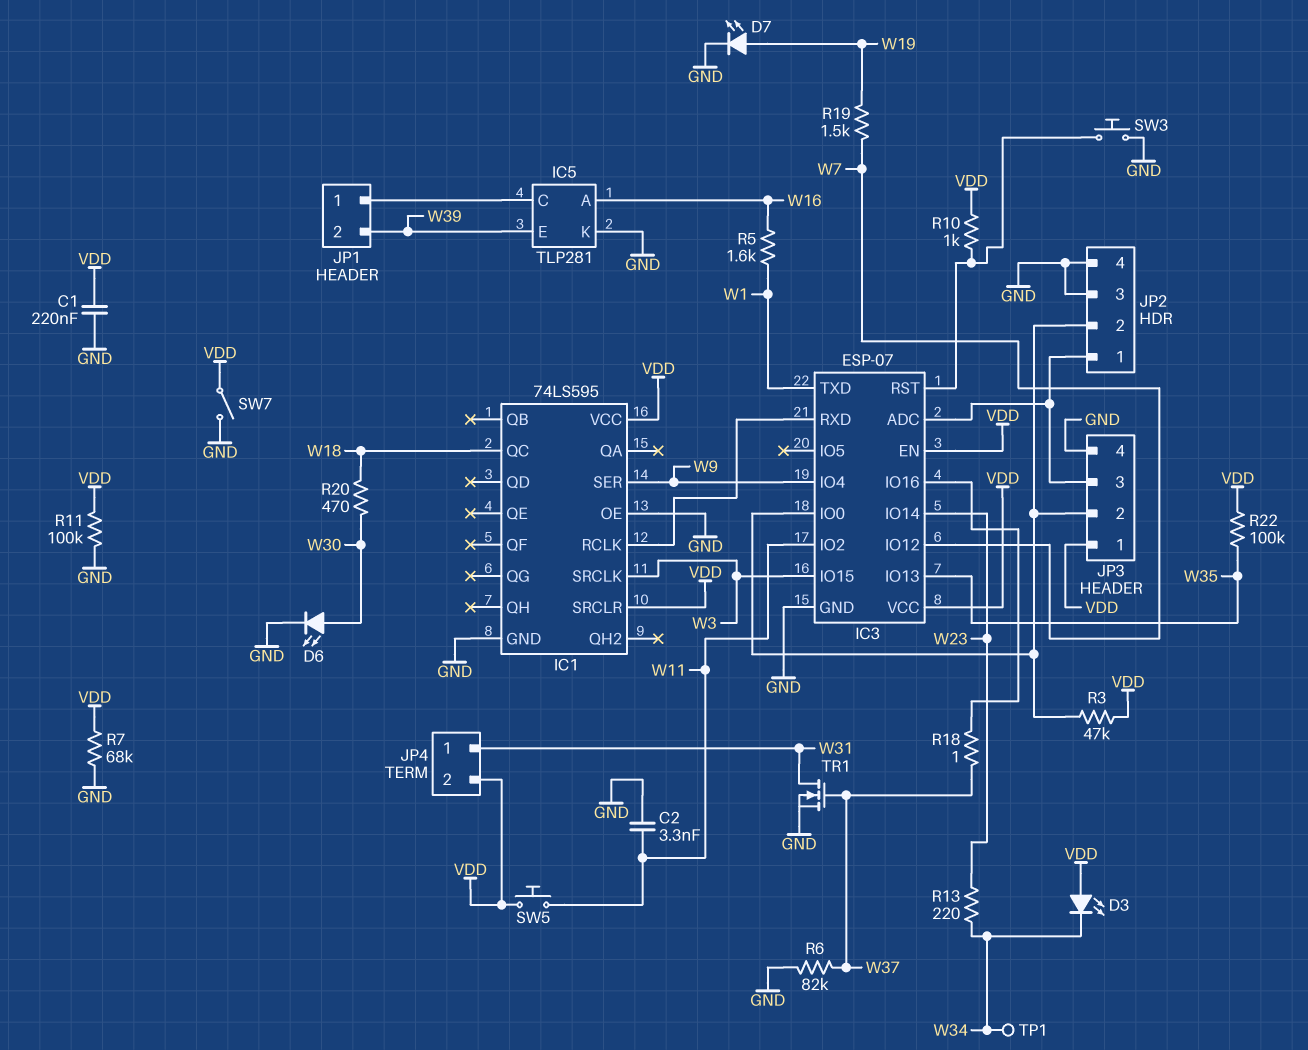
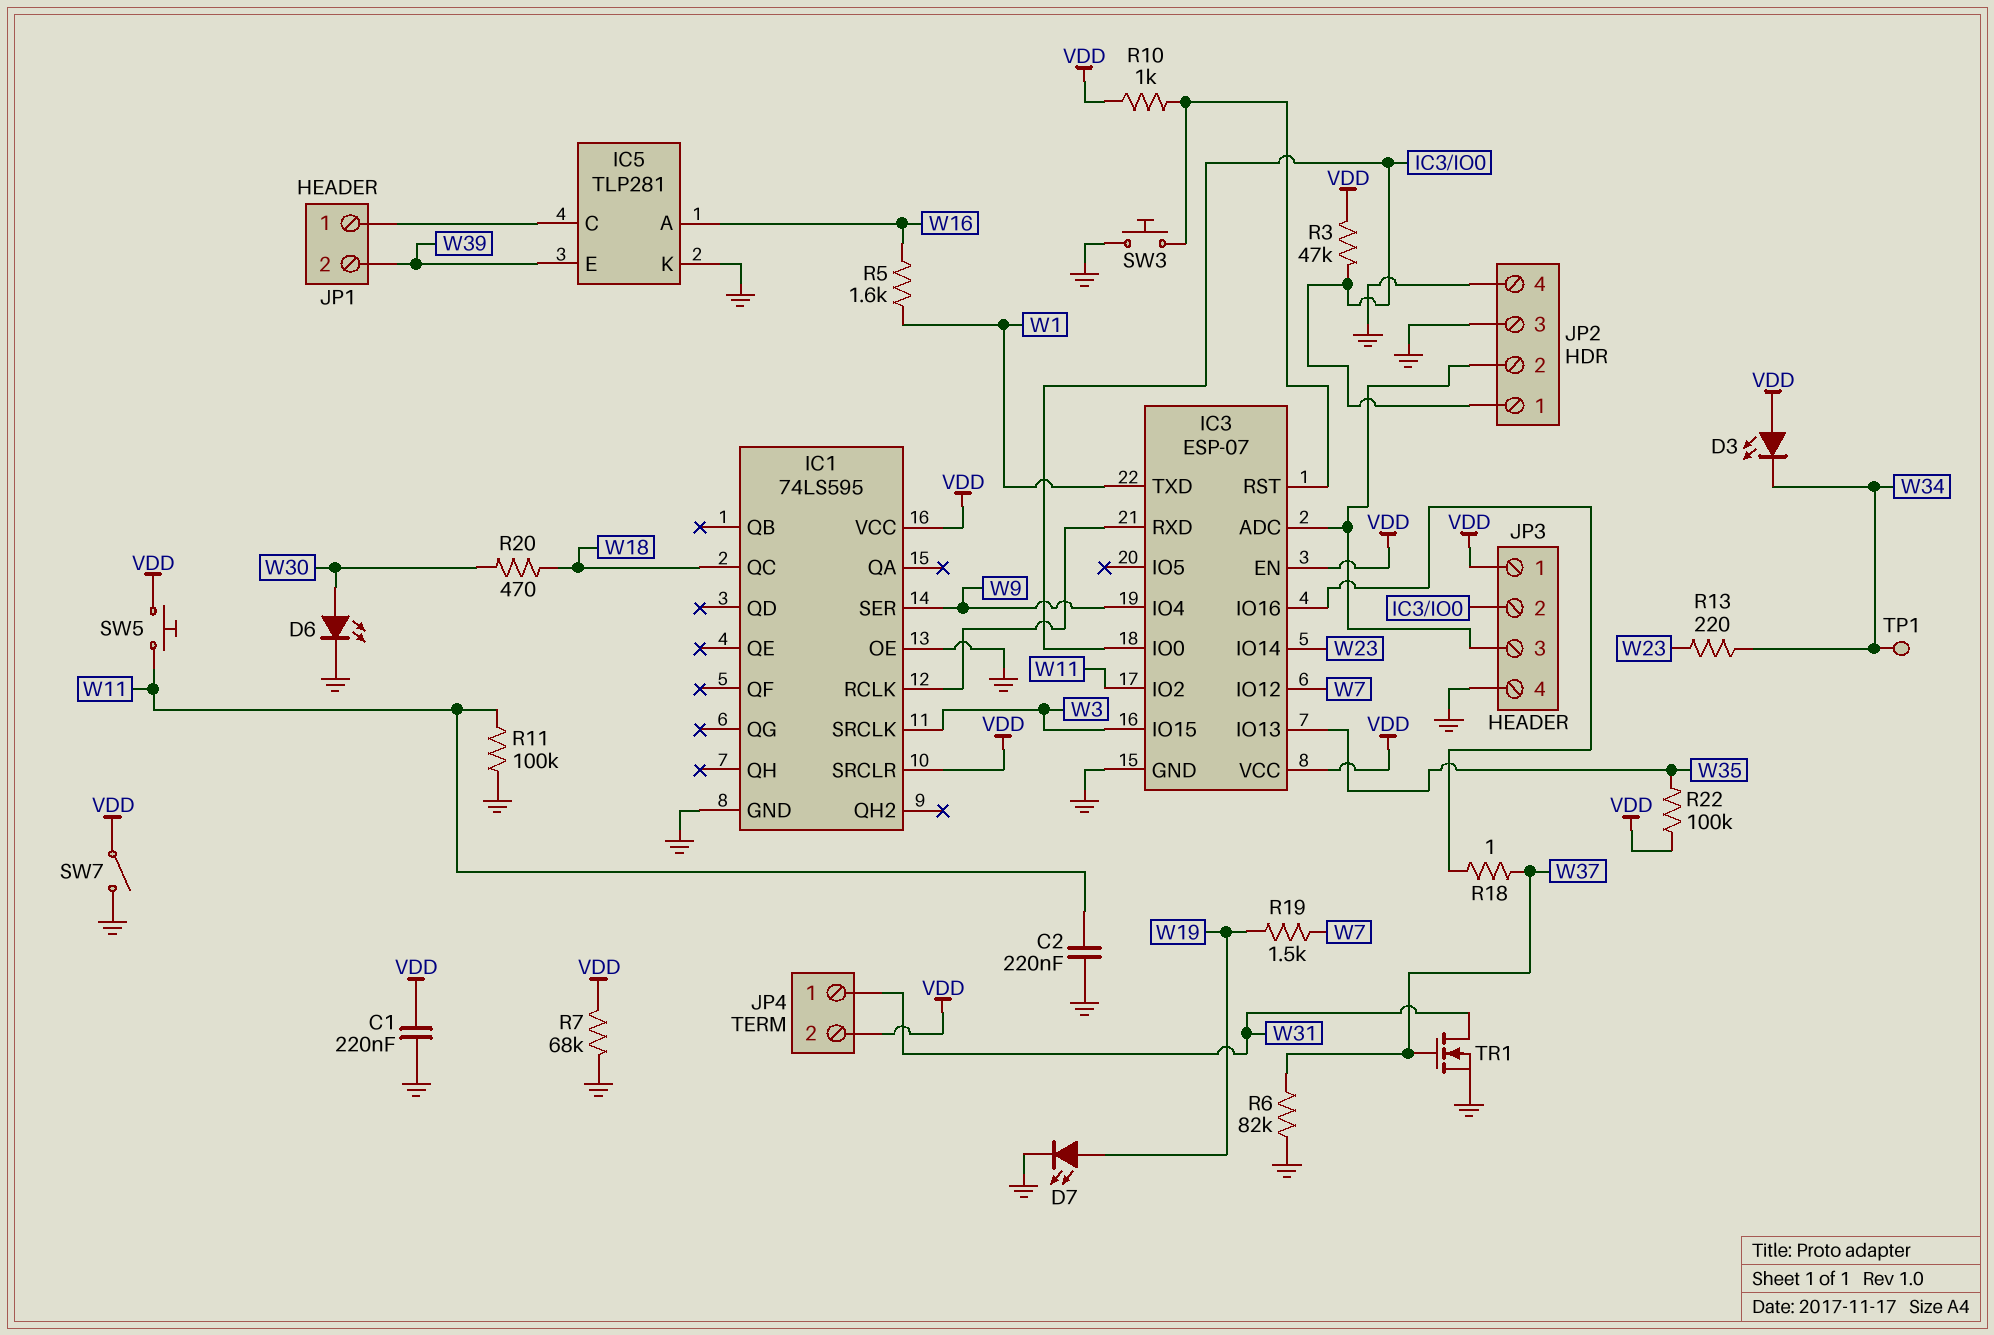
C2: 3.3nF (GND, W11) -> 220nF (GND, W11)
JP2 pin 1: IC3/ADC -> IC3/IO0
JP2 pin 2: IC3/IO0 -> IC3/ADC
R11: 100k (GND, VDD) -> 100k (GND, W11)

